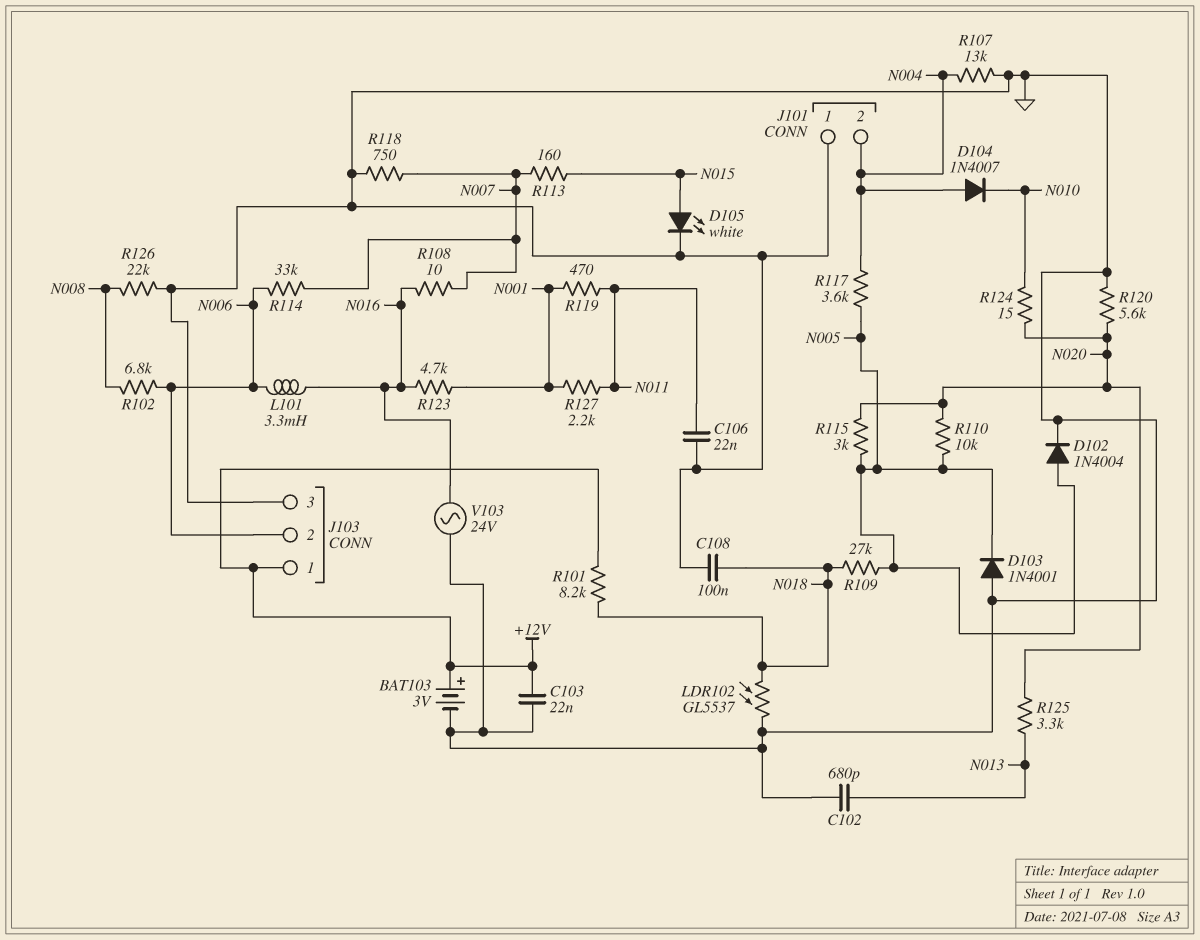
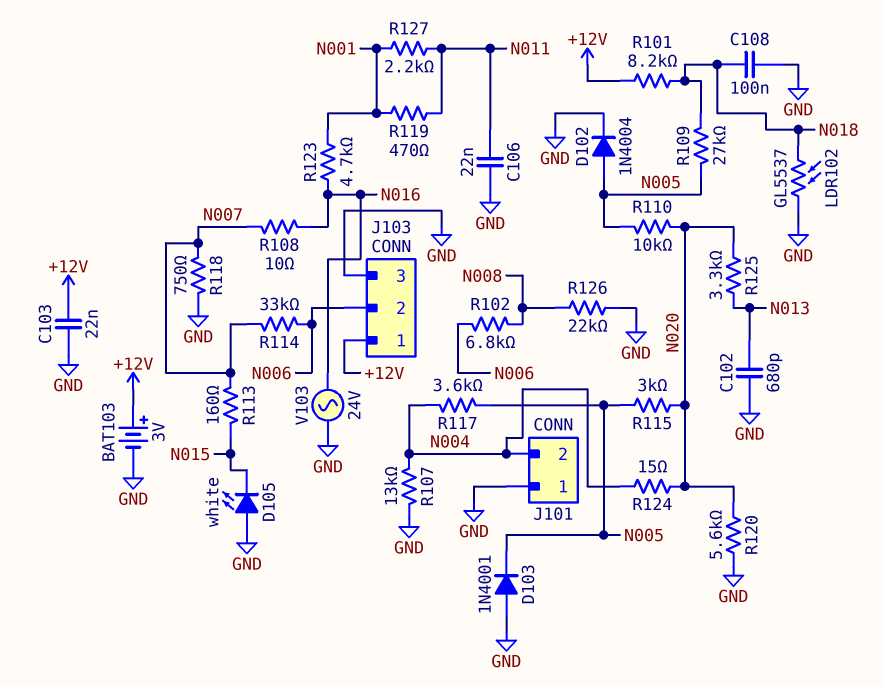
D104: diode 1N4007 (A N004, K N010) -> none
D105: LED white (A N015, K GND) -> LED white (A GND, K N015)
L101: 3.3mH (N006, N016) -> none
R124: 15 (N010, N020) -> 15 (N004, N020)

